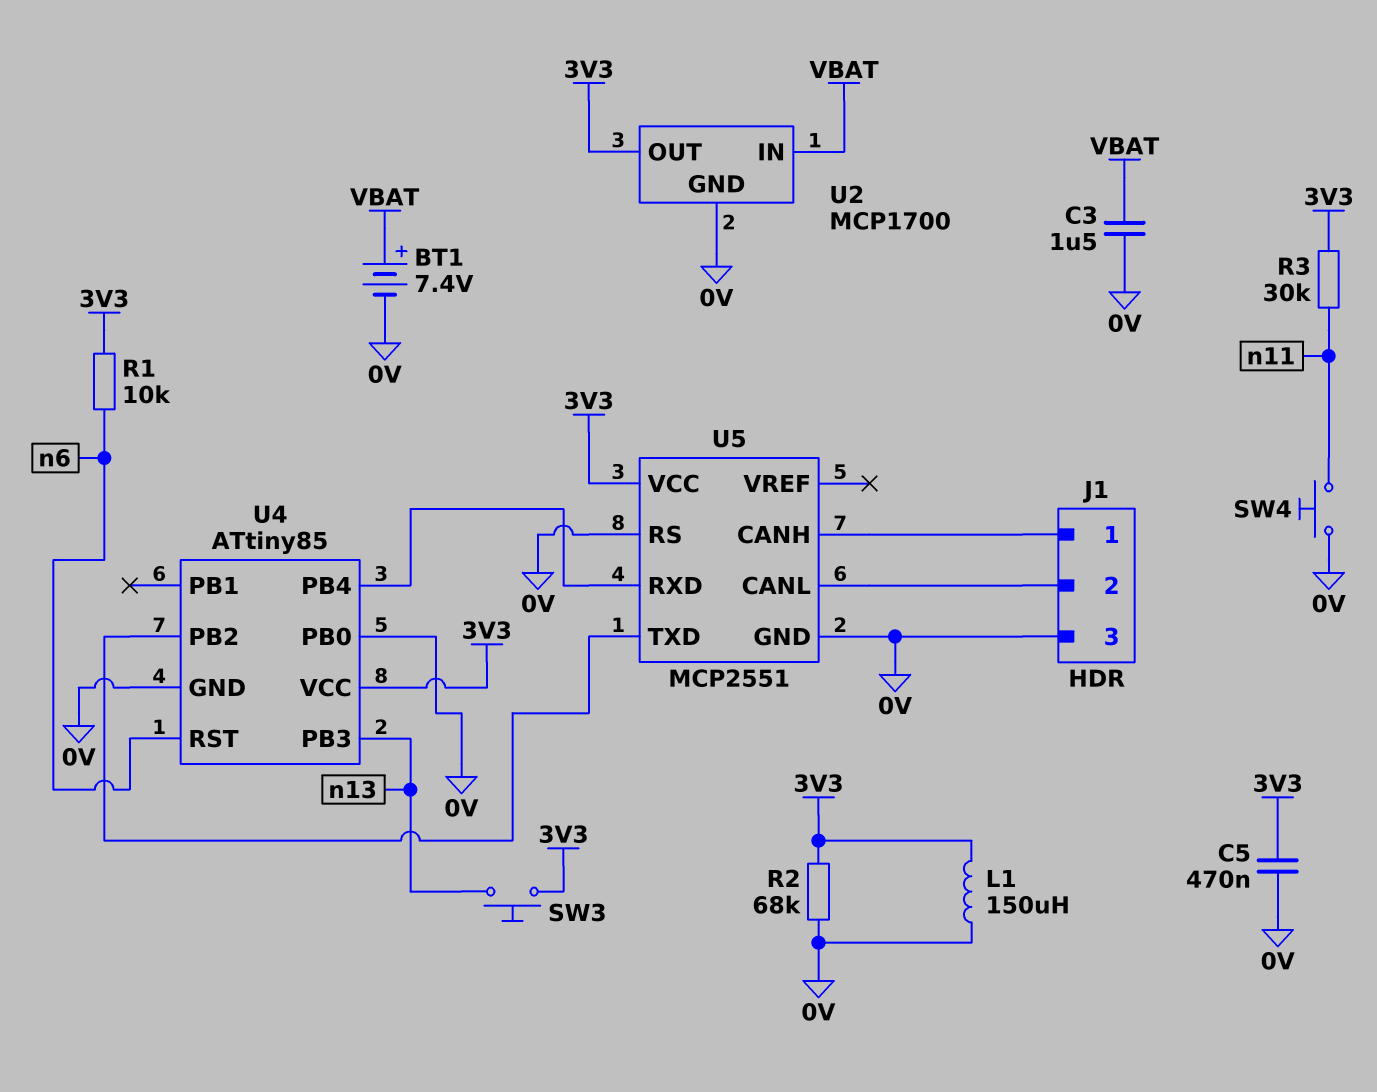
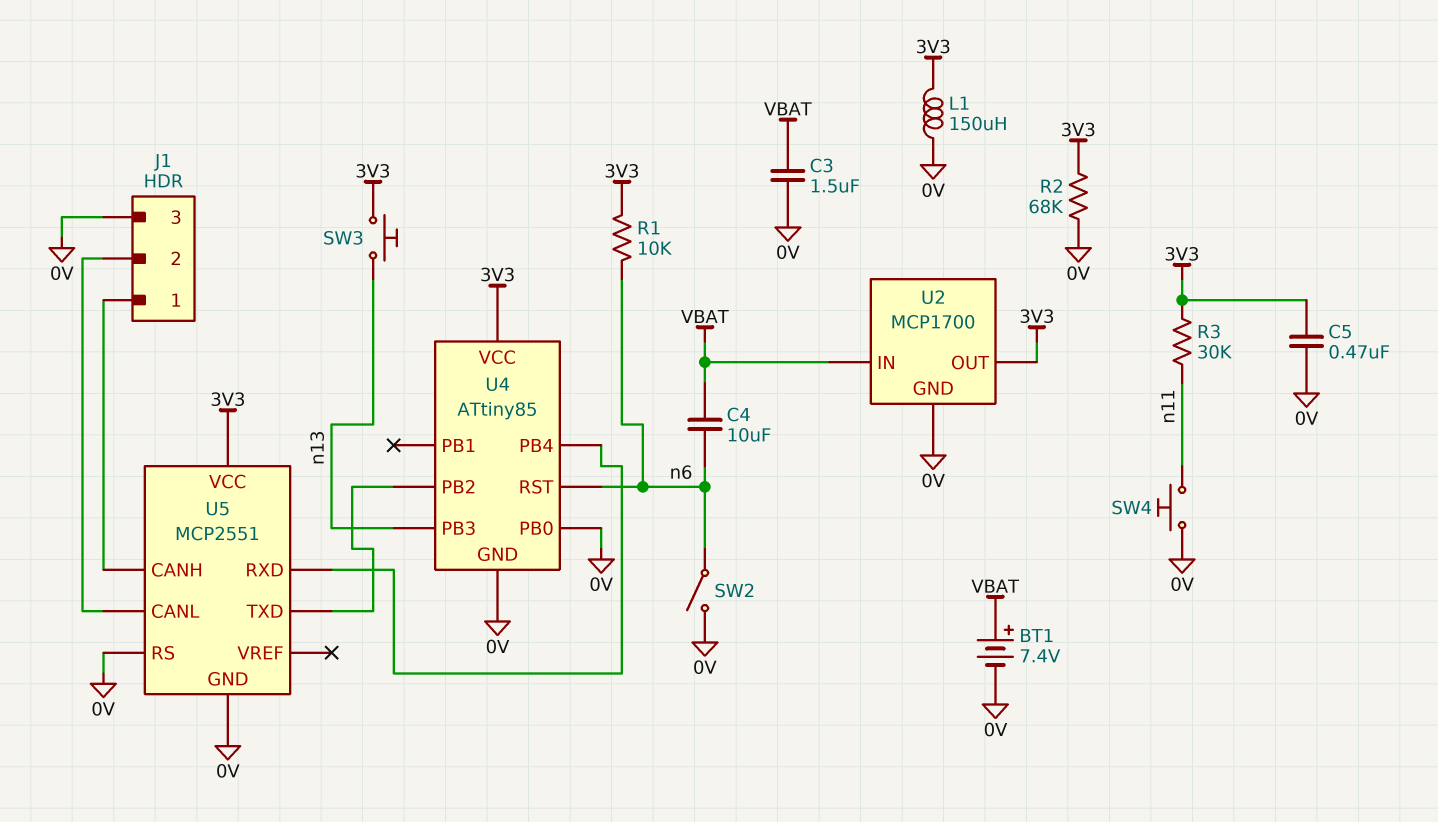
C4: none -> 10uF (VBAT, n6)
SW2: none -> switch (0V, n6)

